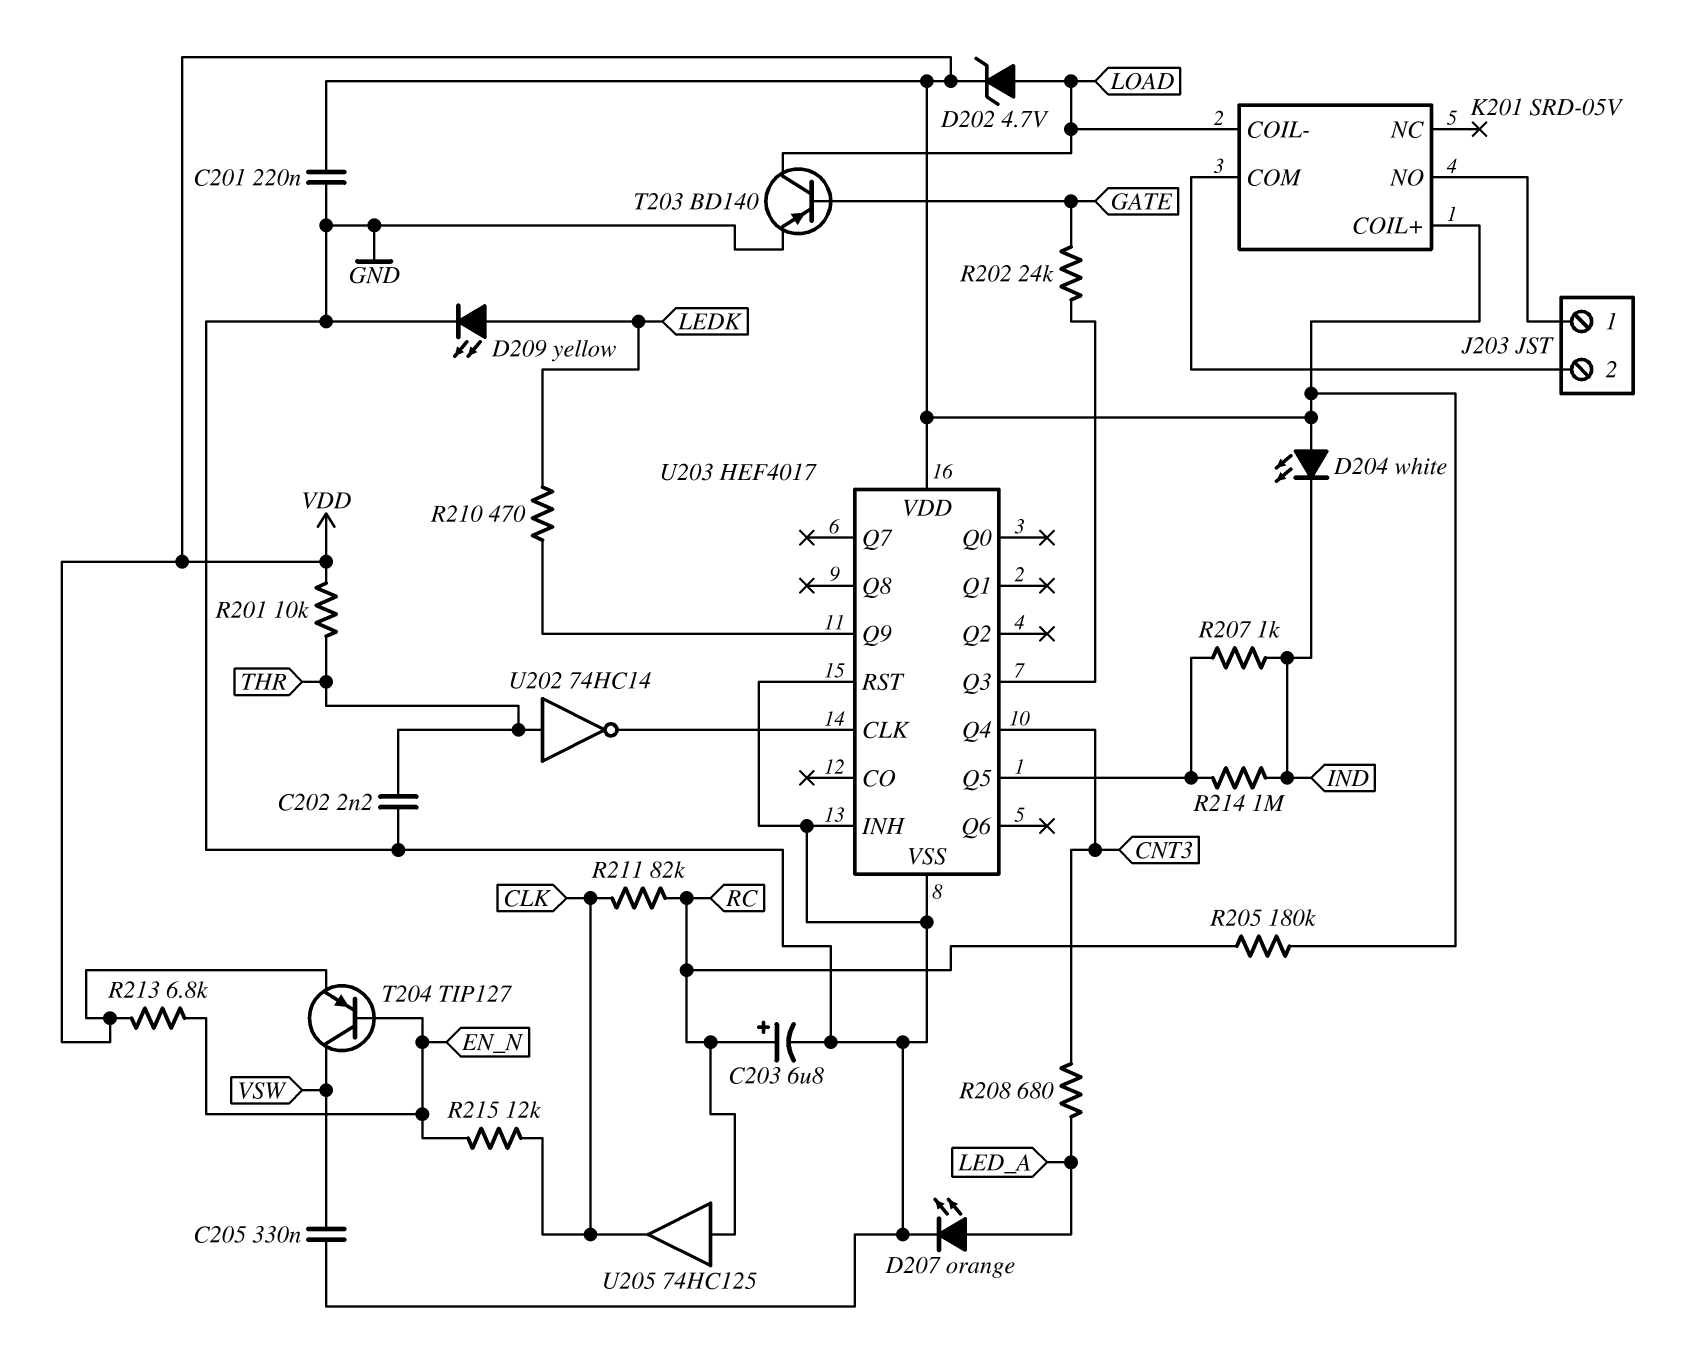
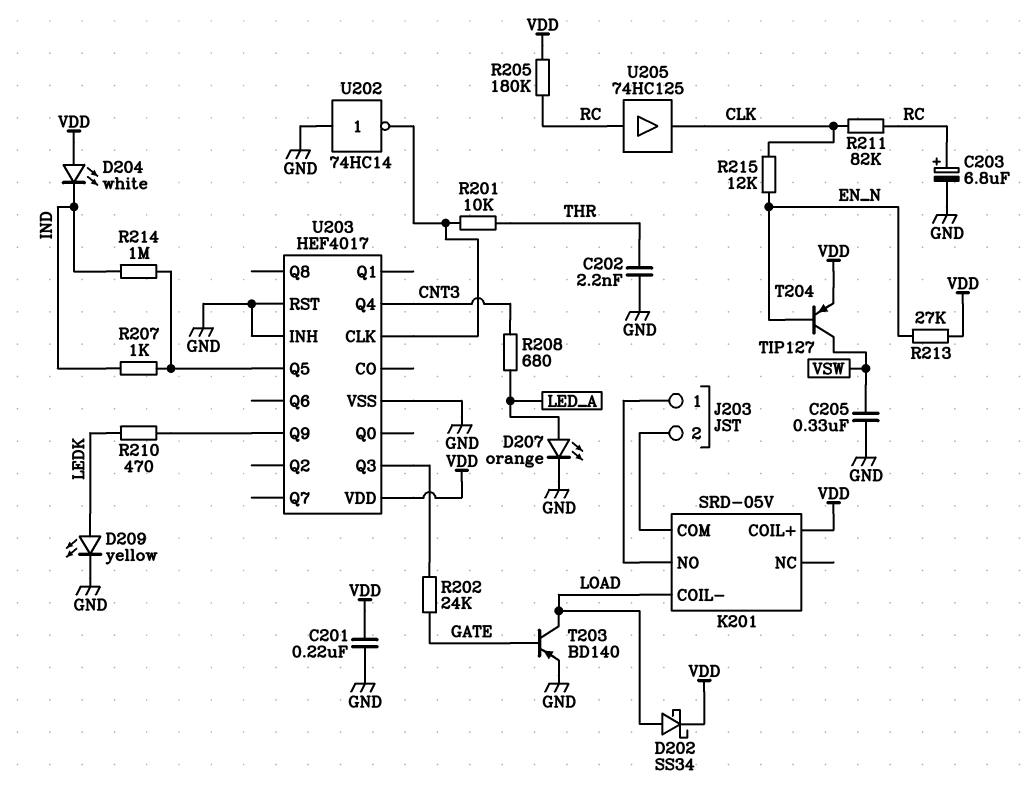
D202: zener 4.7V (A LOAD, K VDD) -> schottky SS34 (A LOAD, K VDD)
R201: 10k (THR, VDD) -> 10k (THR, U203/CLK)
R213: 6.8k (EN_N, VDD) -> 27k (EN_N, VDD)
U202: NOT 74HC14 (in THR, out U203/CLK) -> NOT 74HC14 (in GND, out U203/CLK)

